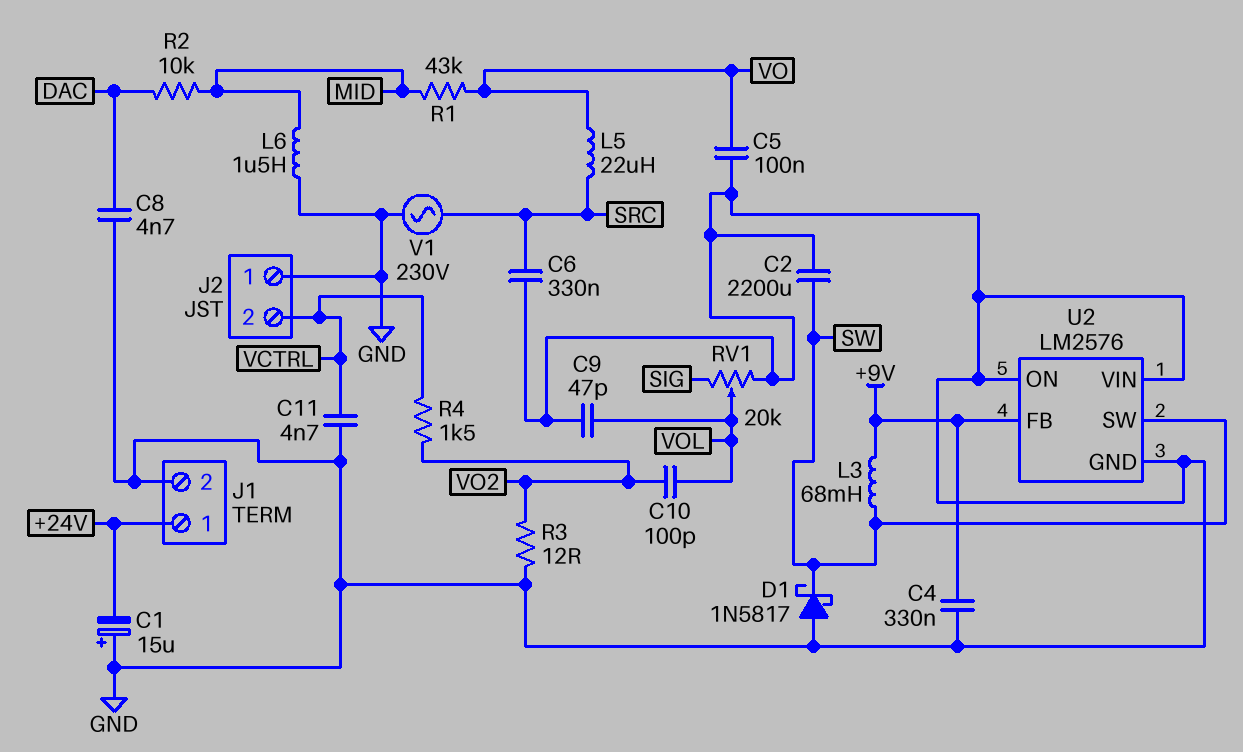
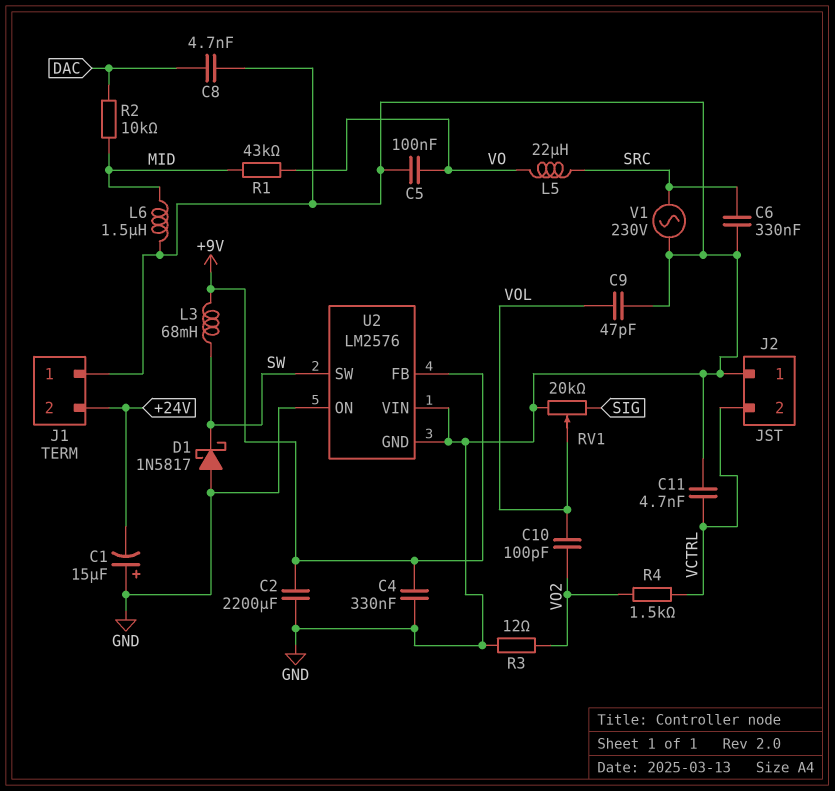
C2: 2200uF (GND, SW) -> 2200uF (+9V, GND)
J1 pin 1: +24V -> GND
J1 pin 2: GND -> +24V

